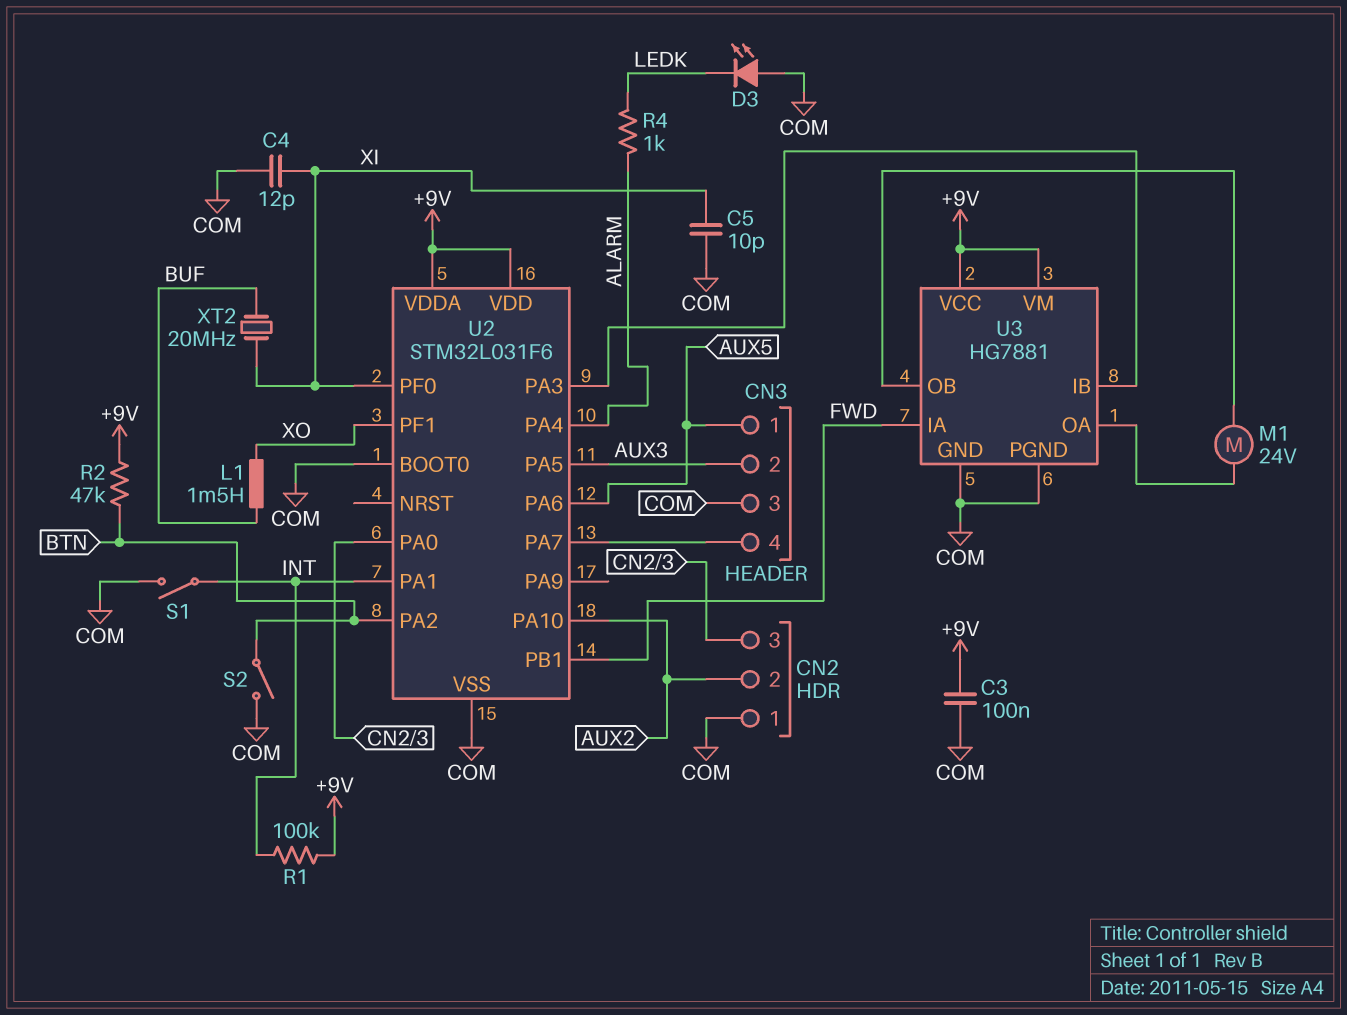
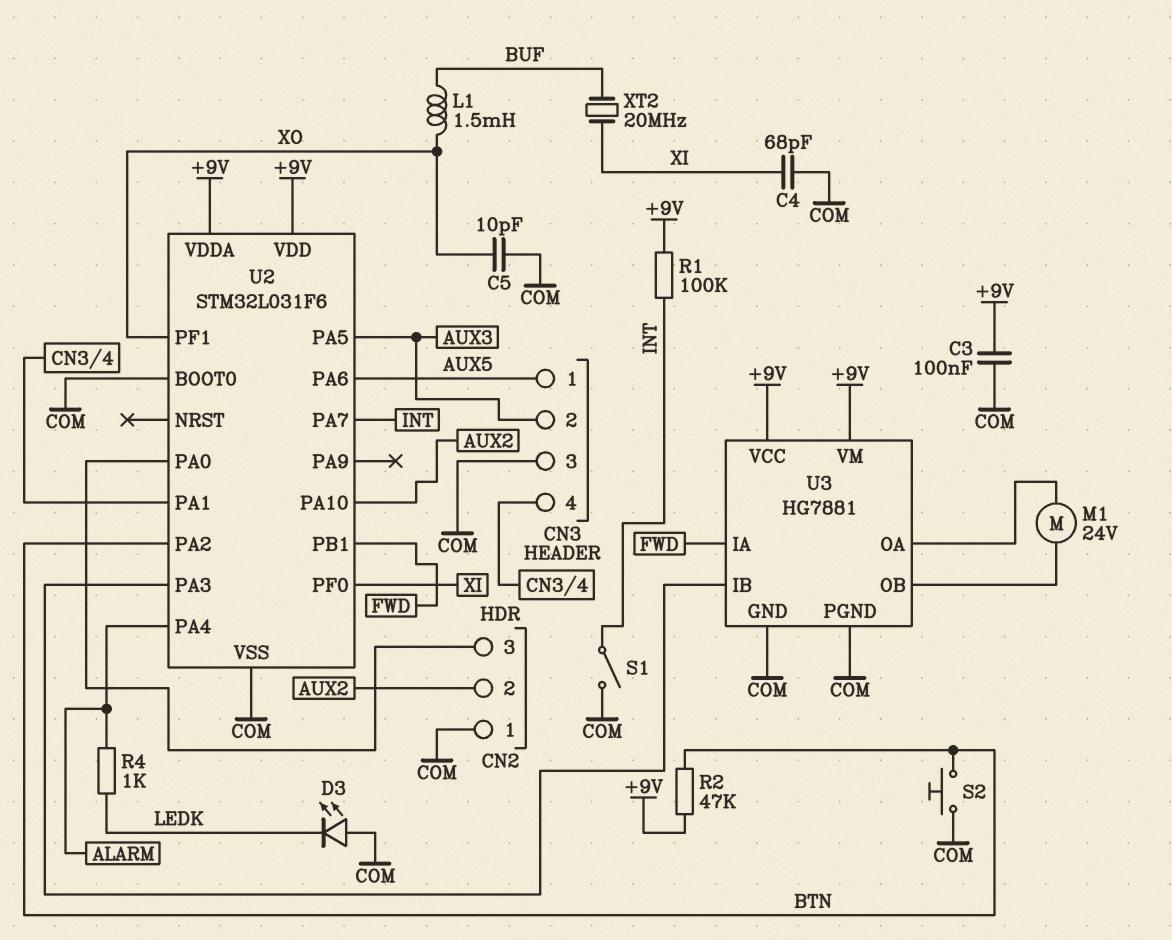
C4: 12pF (COM, XI) -> 68pF (COM, XI)
C5: 10pF (COM, XI) -> 10pF (COM, XO)
S2: switch (BTN, COM) -> button (BTN, COM)
U2 pin PA1: INT -> CN3/4
U2 pin PA7: CN3/4 -> INT

